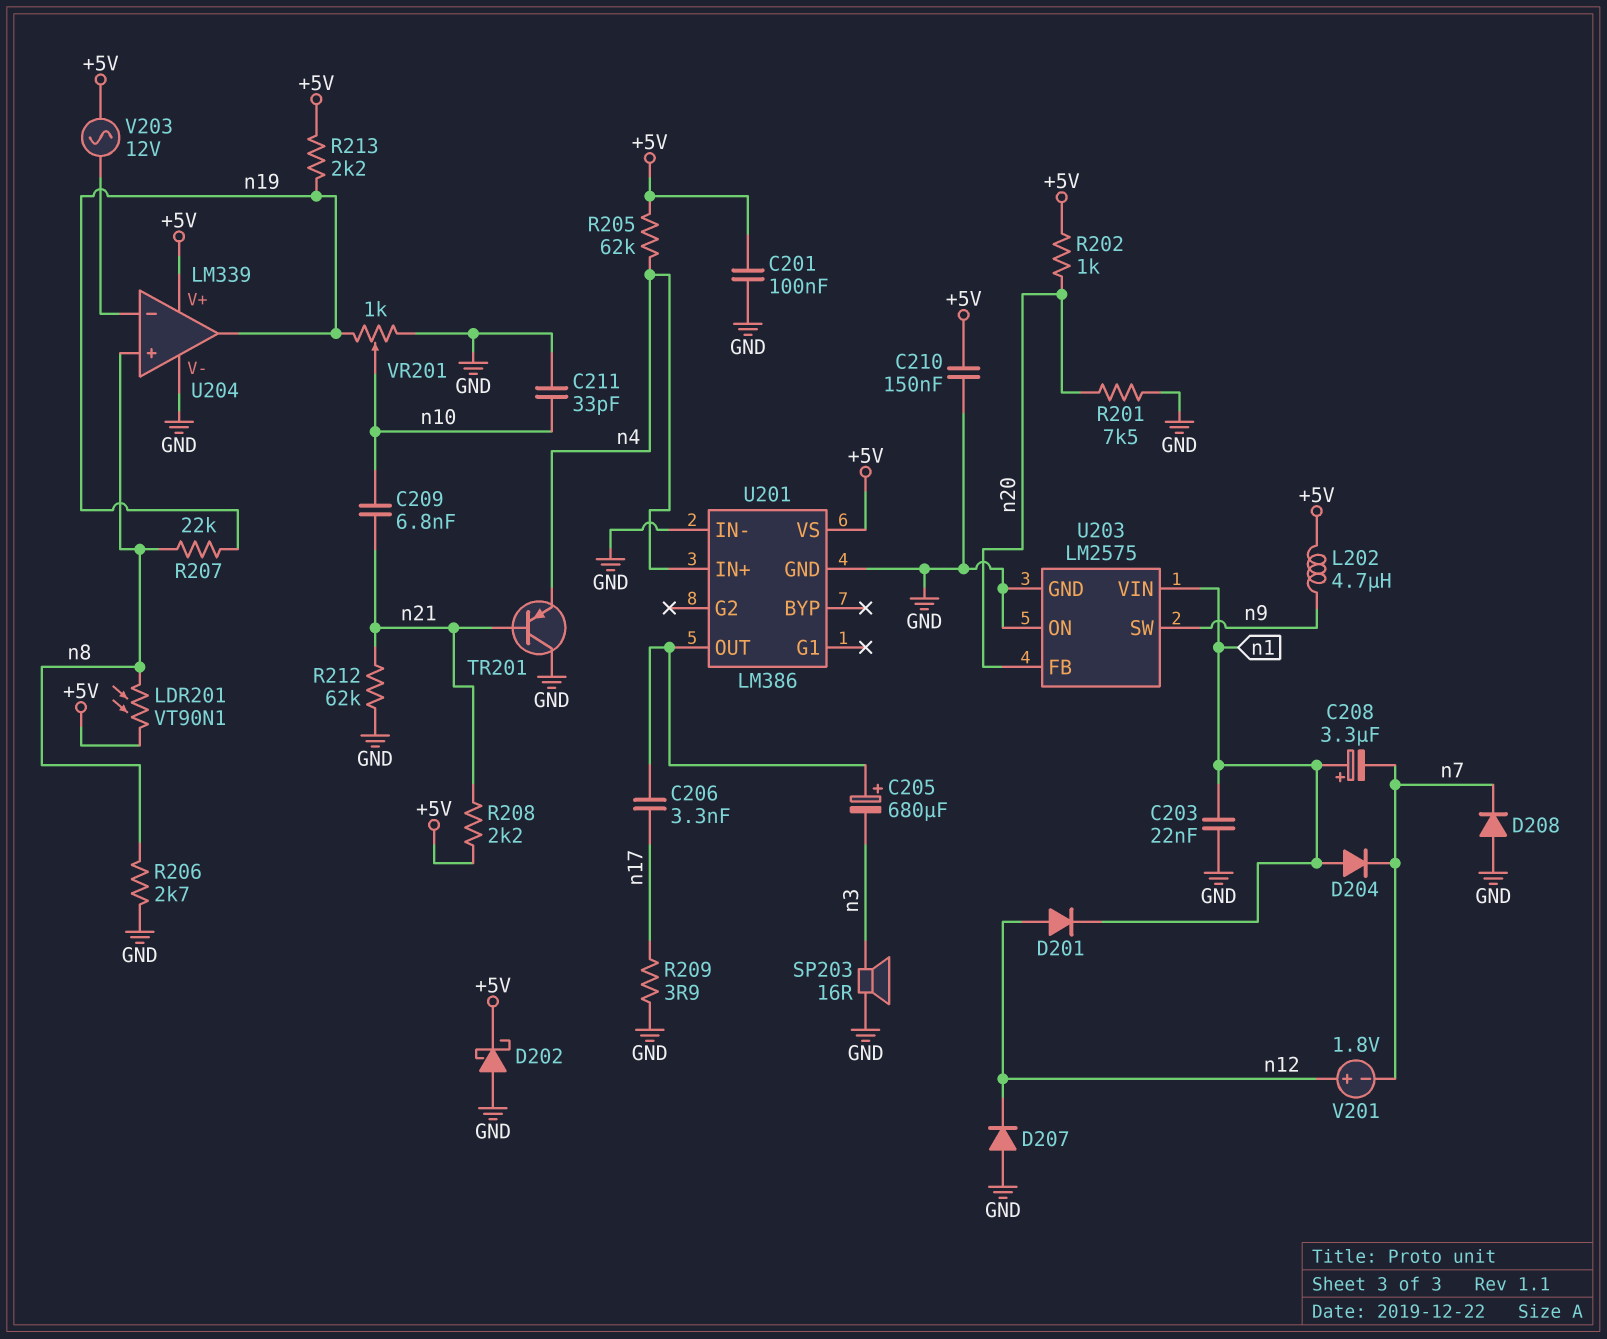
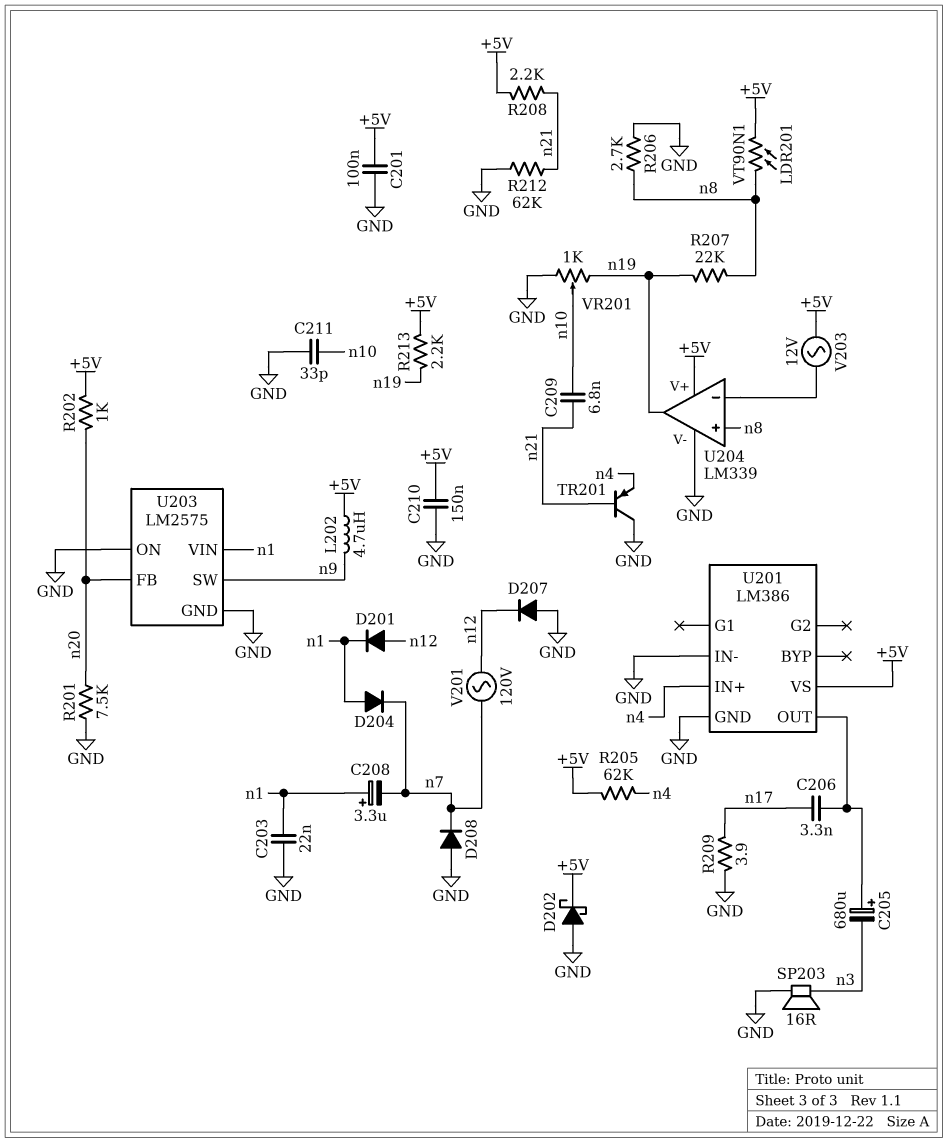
V201: 1.8V (plus n12, minus n7) -> AC 120V (n7, n12)

